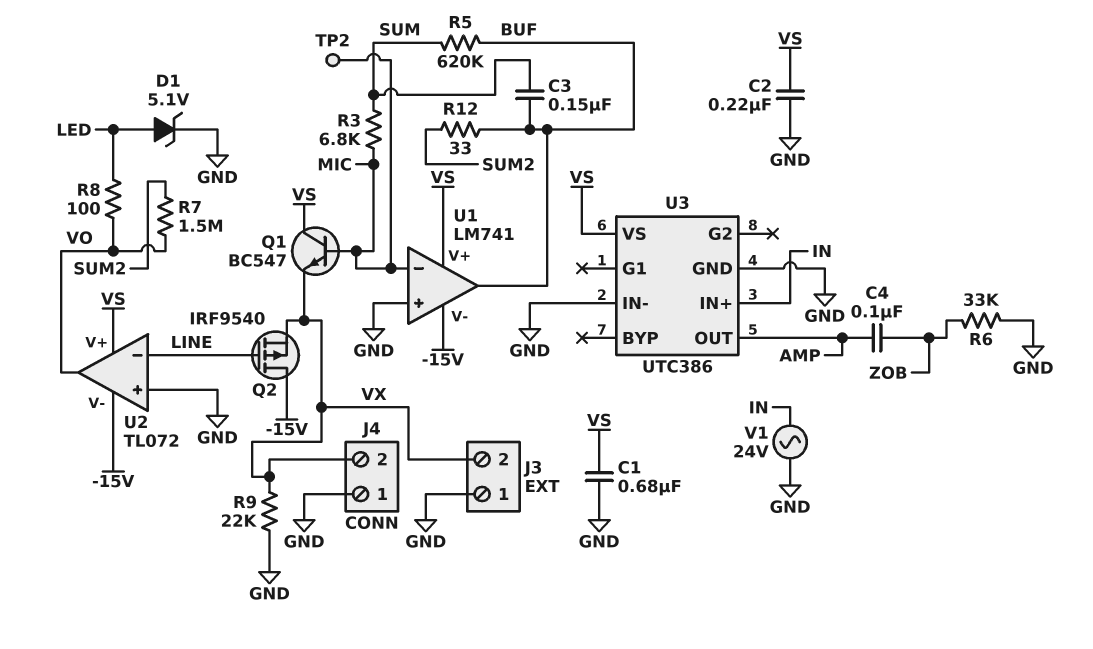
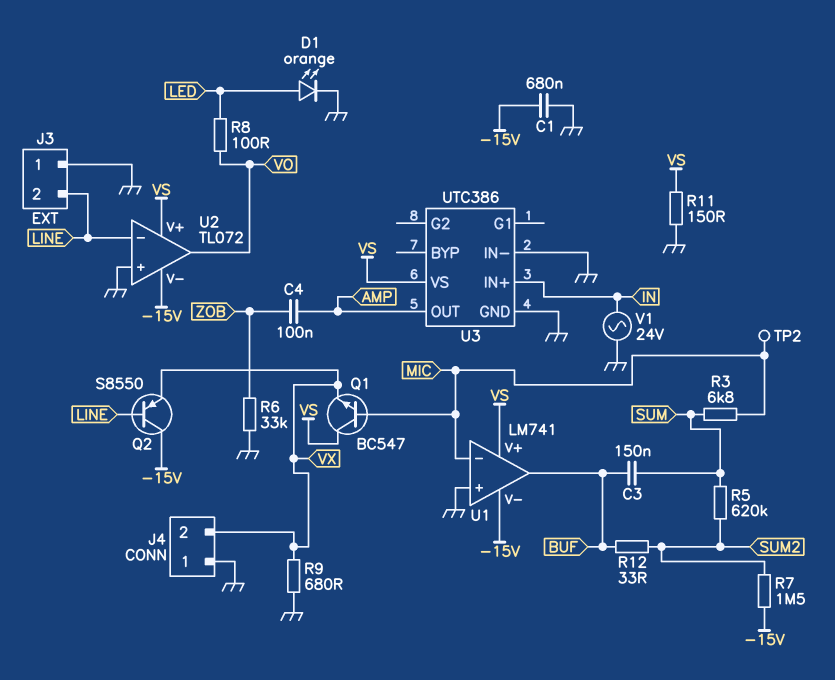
C1: 680nF (GND, VS) -> 680nF (-15V, GND)
C2: 220nF (GND, VS) -> none
D1: zener 5.1V (A LED, K GND) -> LED orange (A LED, K GND)
J3 pin 2: VX -> LINE
Q2: PMOS IRF9540 (G LINE, D -15V, S VX) -> PNP S8550 (B LINE, C -15V, E VX)
R5: 620k (BUF, SUM) -> 620k (SUM, SUM2)
R7: 1.5M (SUM2, VO) -> 1.5M (-15V, SUM2)
R9: 22k (GND, VX) -> 680 (GND, VX)
R11: none -> 150 (GND, VS)

